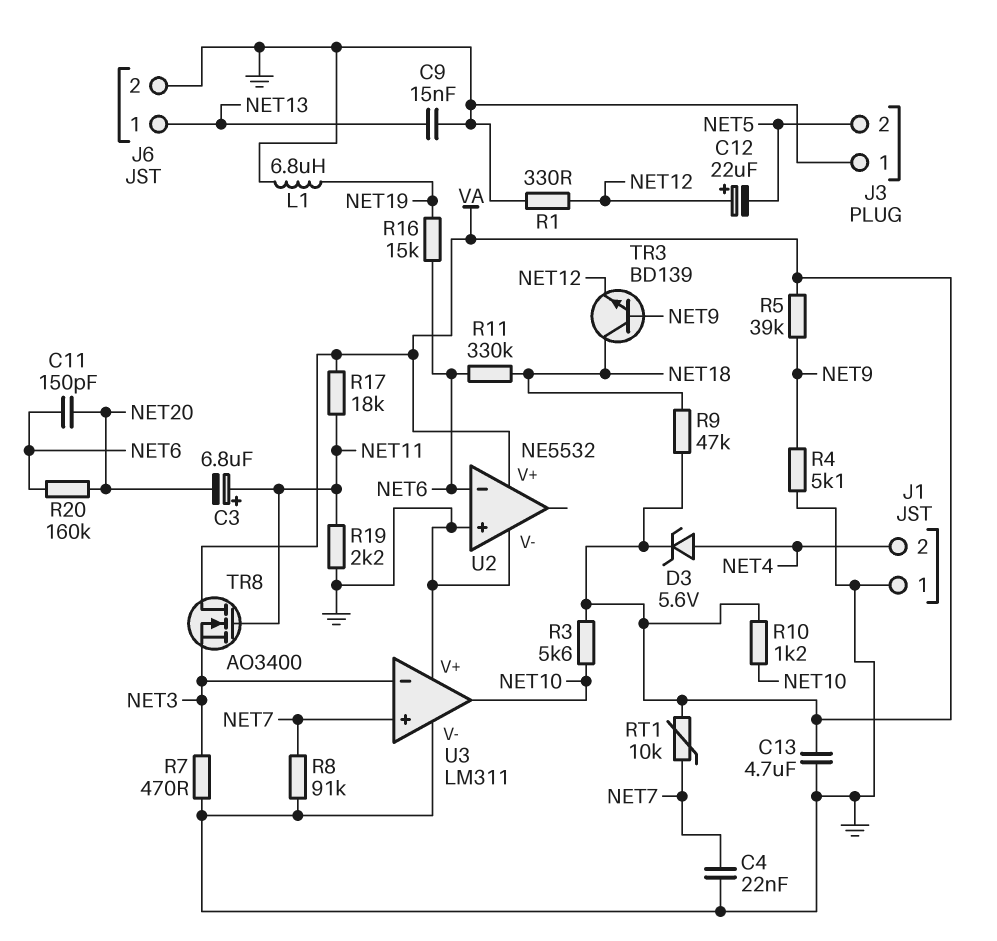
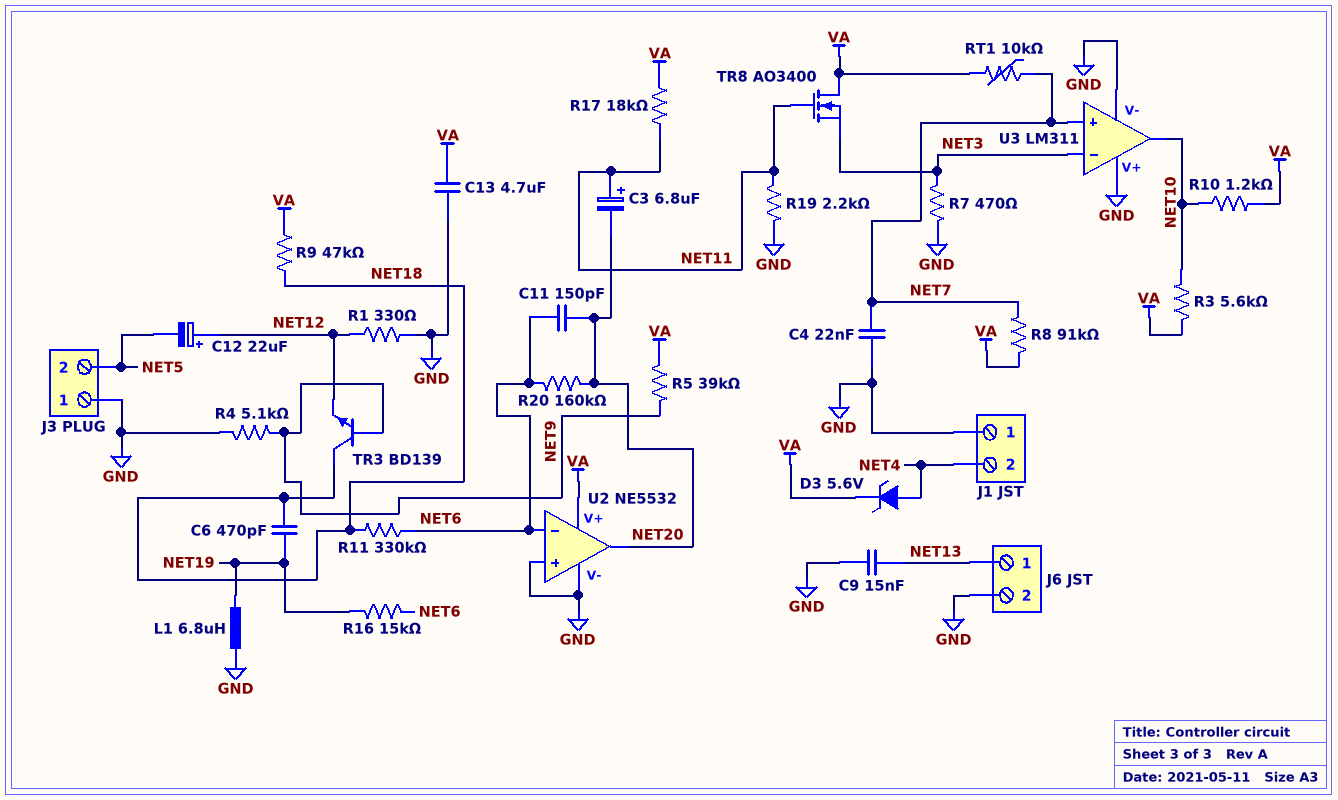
C6: none -> 470pF (NET18, NET19)
R8: 91k (GND, NET7) -> 91k (NET7, VA)
U2 pin out: none -> NET20

